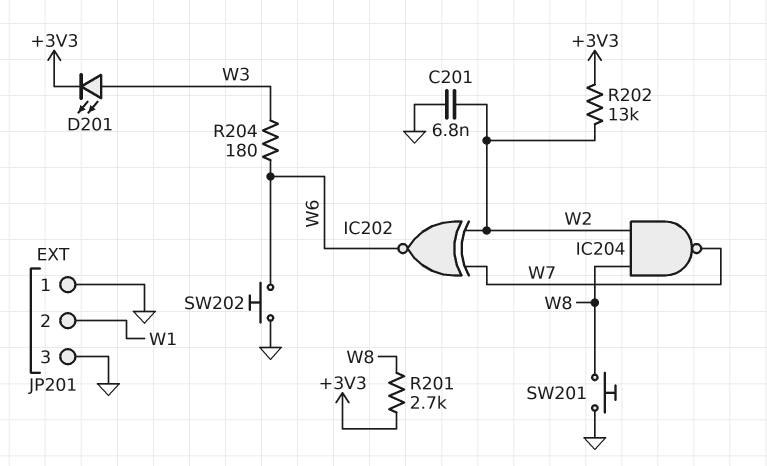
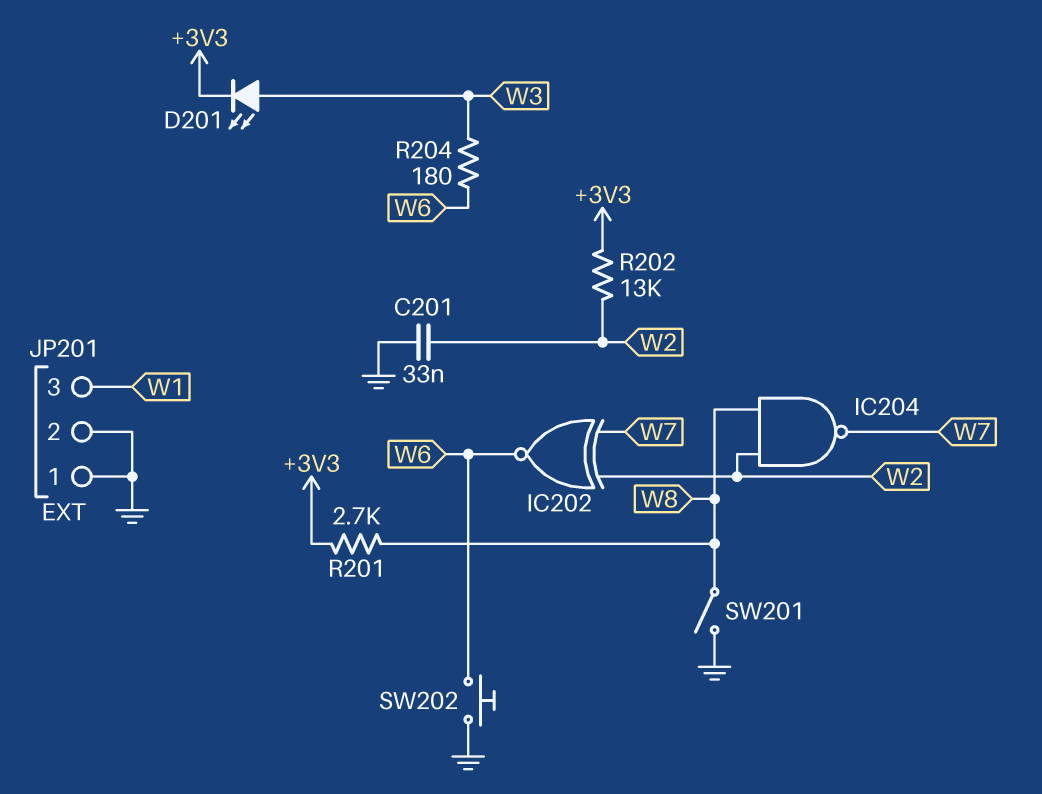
C201: 6.8nF (GND, W2) -> 33nF (GND, W2)
JP201 pin 2: W1 -> GND
JP201 pin 3: GND -> W1
SW201: button (GND, W8) -> switch (GND, W8)

